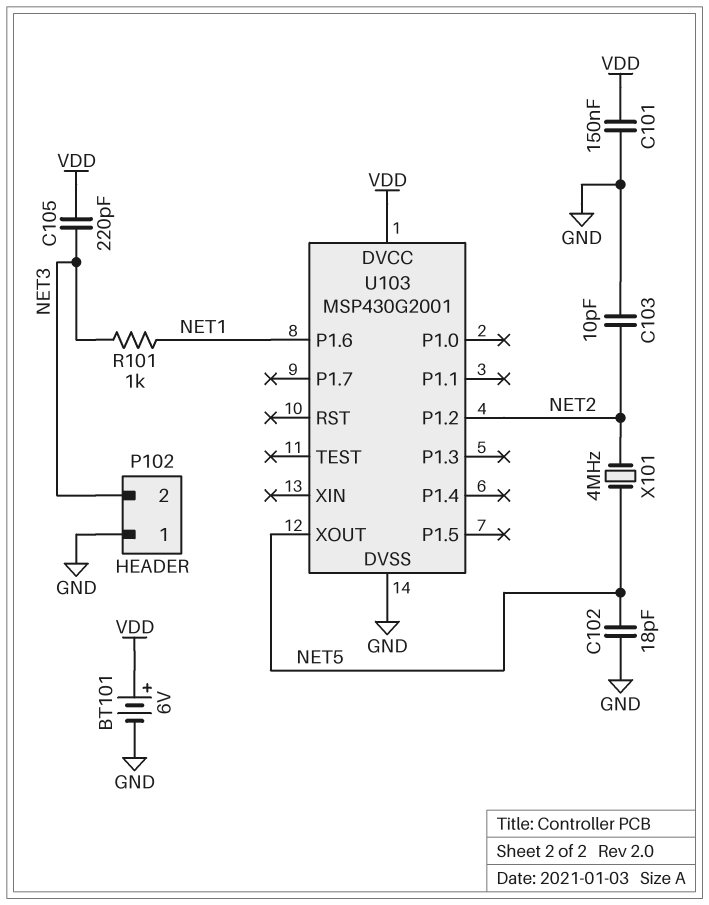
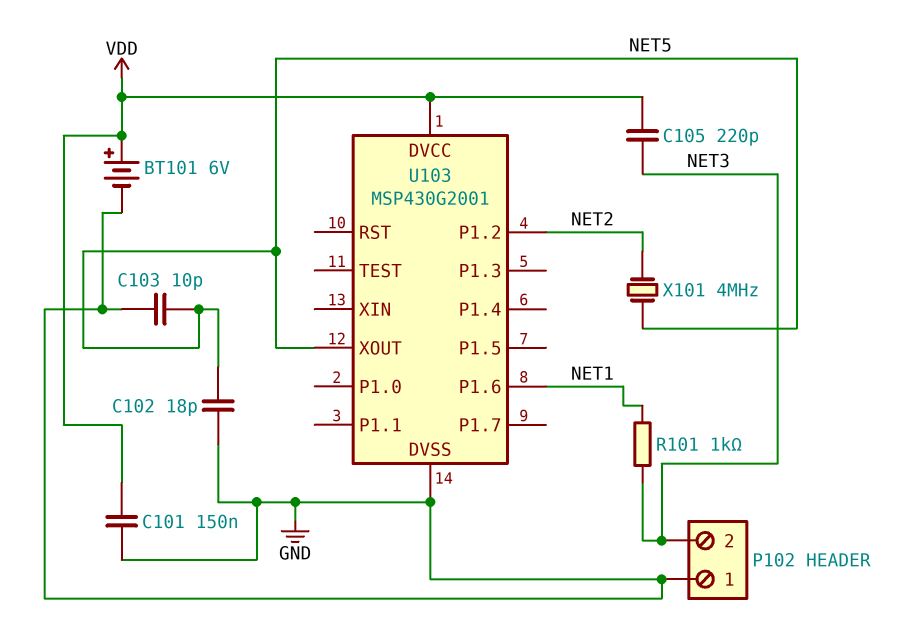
C103: 10pF (GND, NET2) -> 10pF (GND, NET5)

